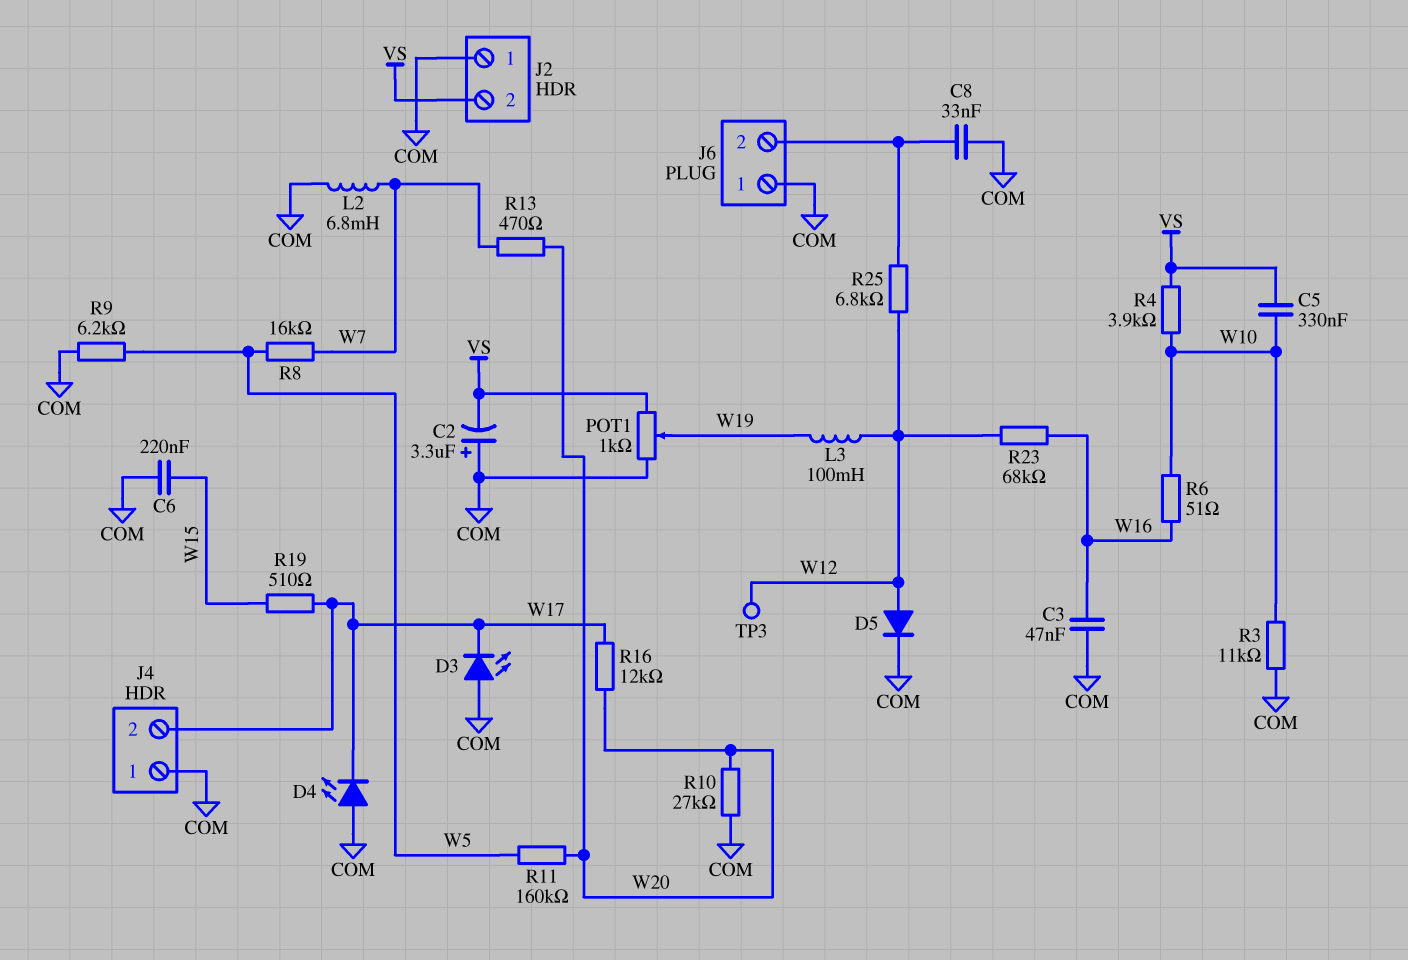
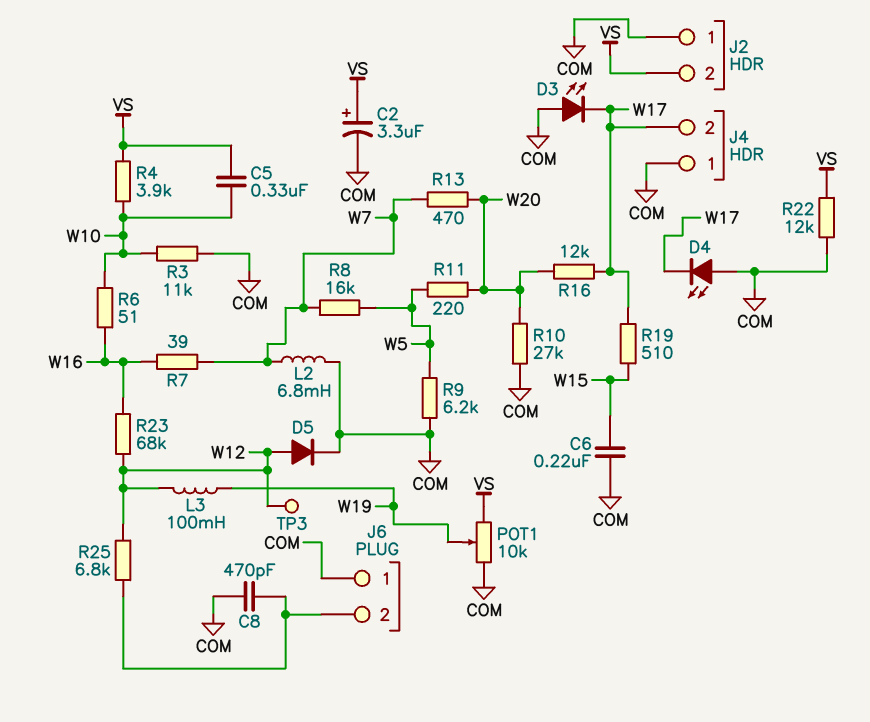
C2: 3.3uF (plus COM, minus VS) -> 3.3uF (plus VS, minus COM)
C3: 47nF (COM, W16) -> none
C8: 33nF (COM, J6/2) -> 470pF (COM, J6/2)
POT1: 1k (COM, VS, wiper W19) -> 10k (COM, VS, wiper W19)
R7: none -> 39 (W7, W16)
R11: 160k (W5, W20) -> 220 (W5, W20)
R22: none -> 12k (COM, VS)

